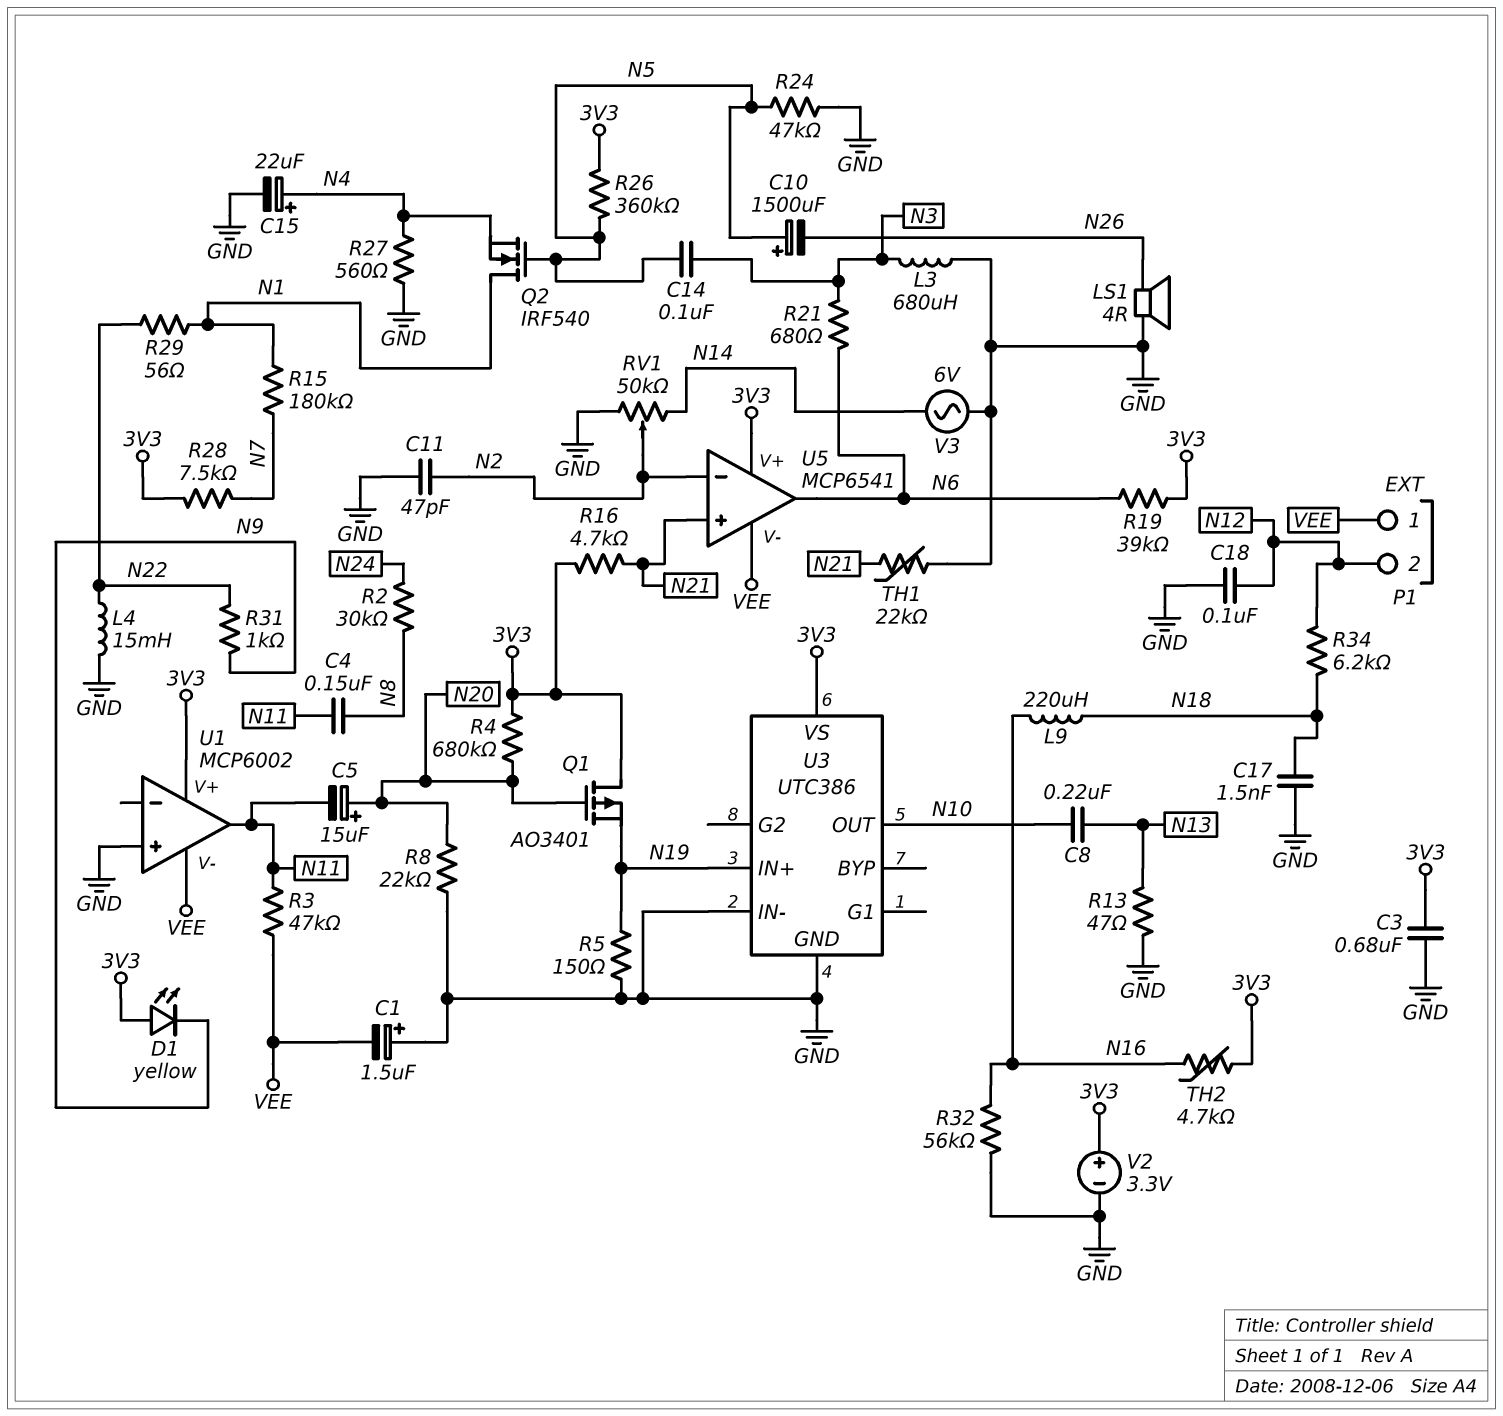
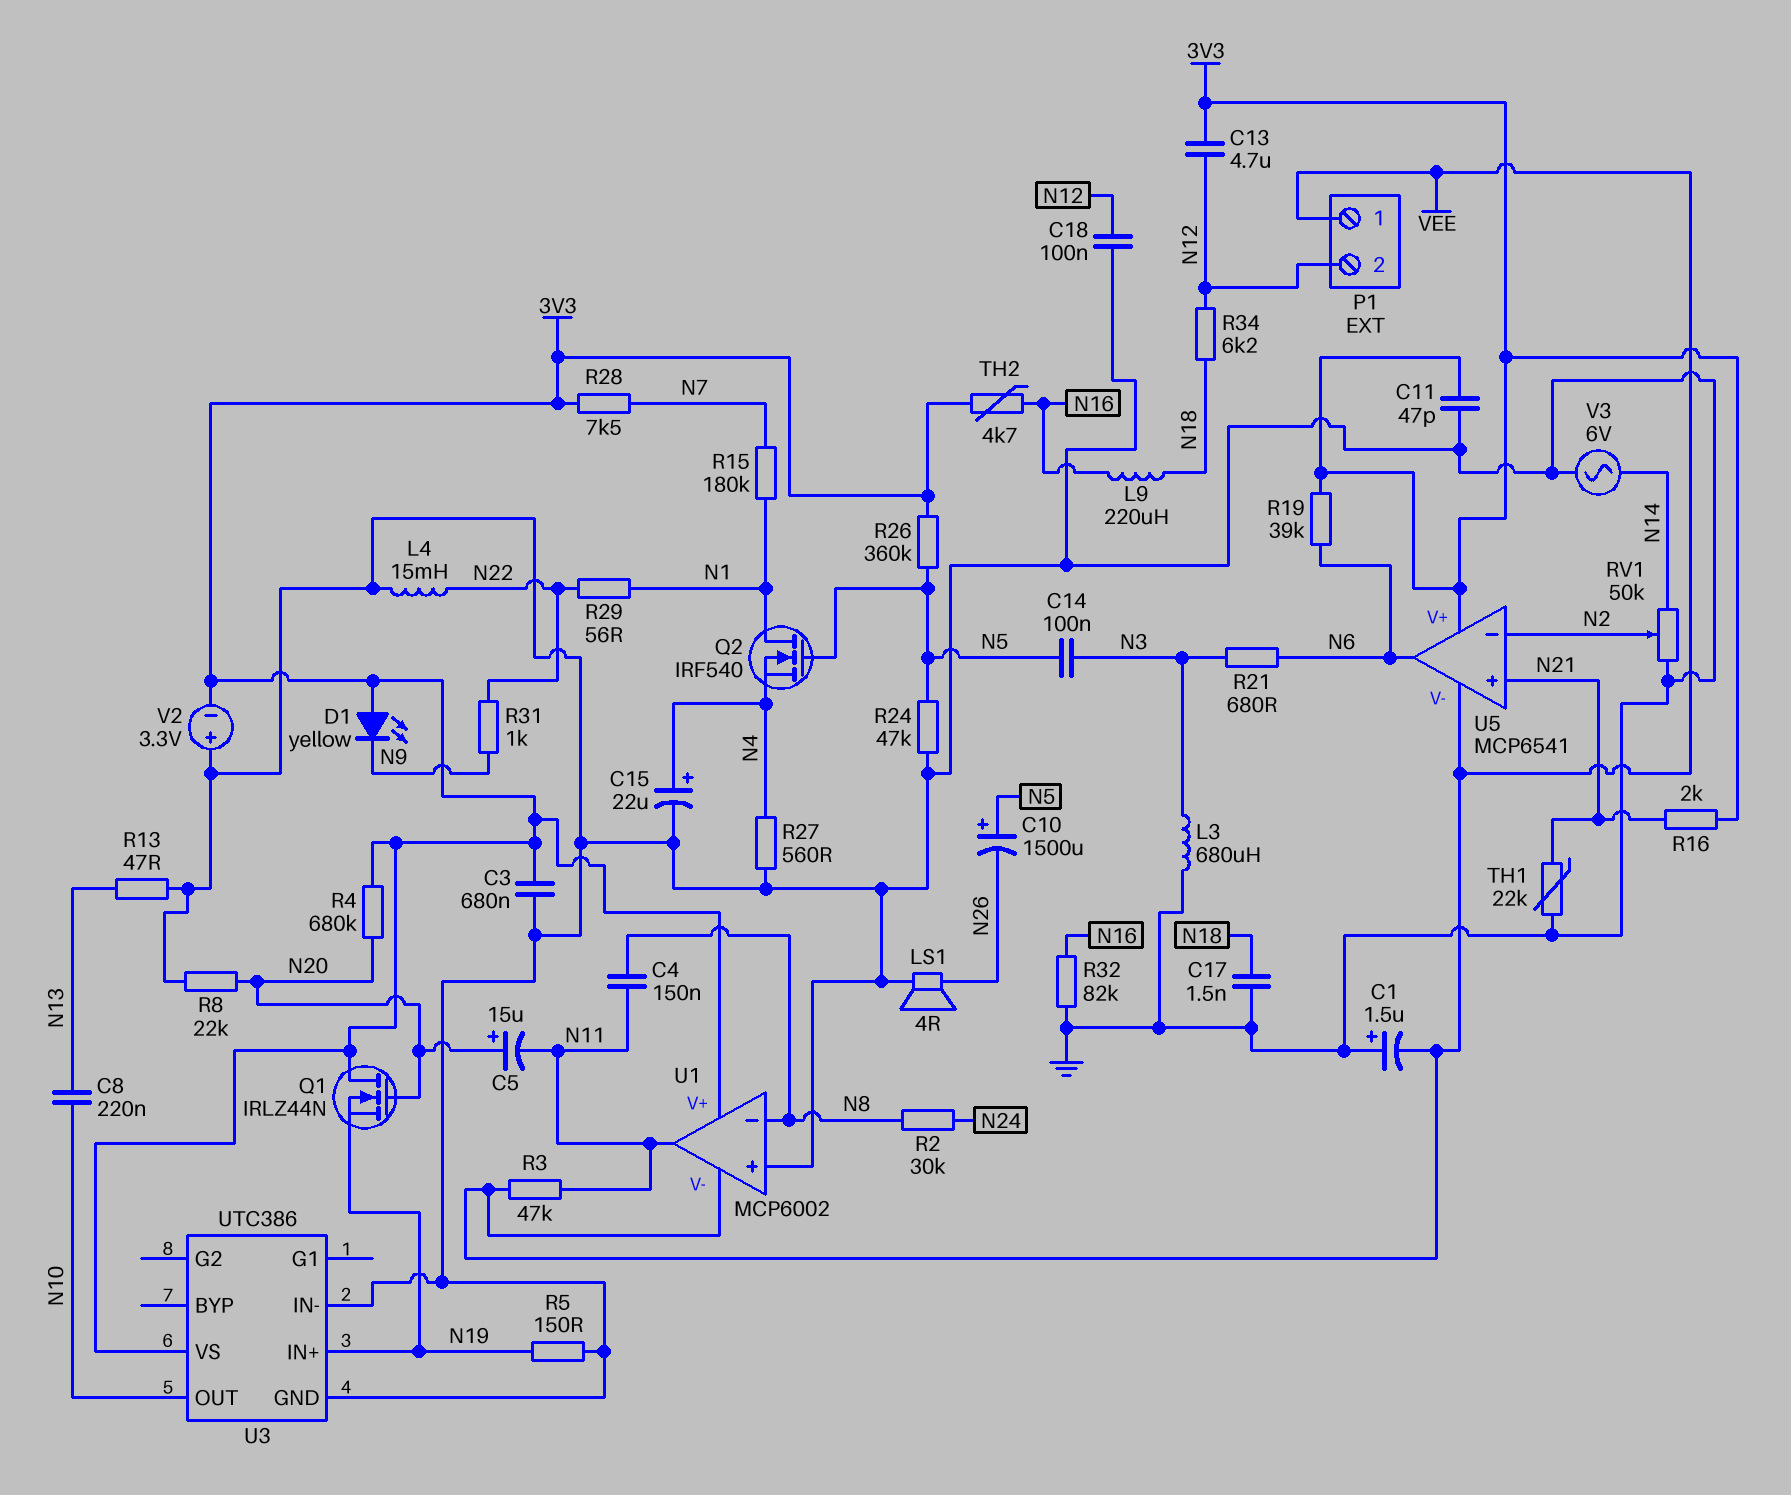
C11: 47pF (GND, N2) -> 47pF (3V3, GND)
C13: none -> 4.7uF (3V3, N12)
Q1: PMOS AO3401 (G N20, D 3V3, S N19) -> NMOS IRLZ44N (G N20, D 3V3, S N19)
R16: 4.7k (3V3, N21) -> 2k (3V3, N21)
R32: 56k (GND, N16) -> 82k (GND, N16)
U1 pin in-: none -> N8
V2: 3.3V (plus 3V3, minus GND) -> 3.3V (plus GND, minus 3V3)

